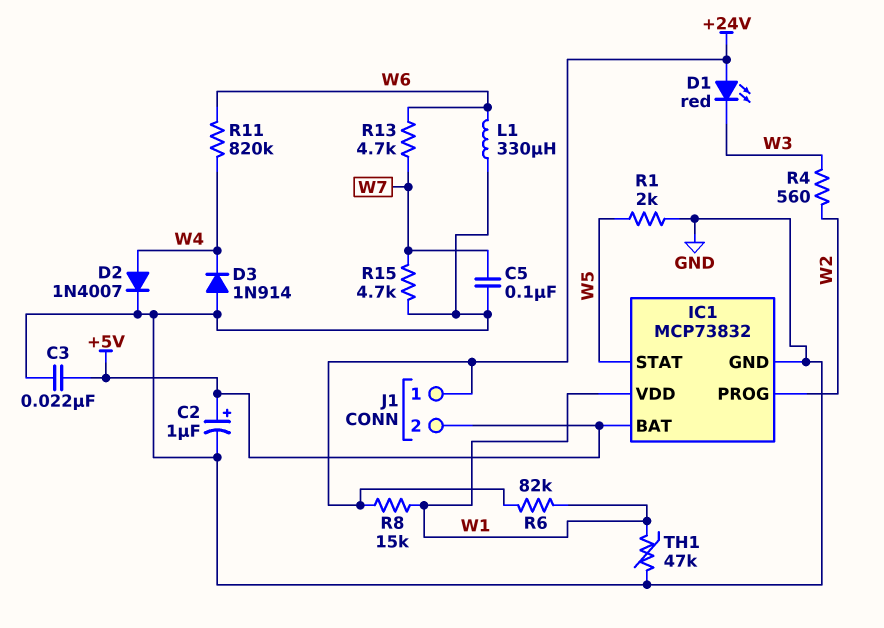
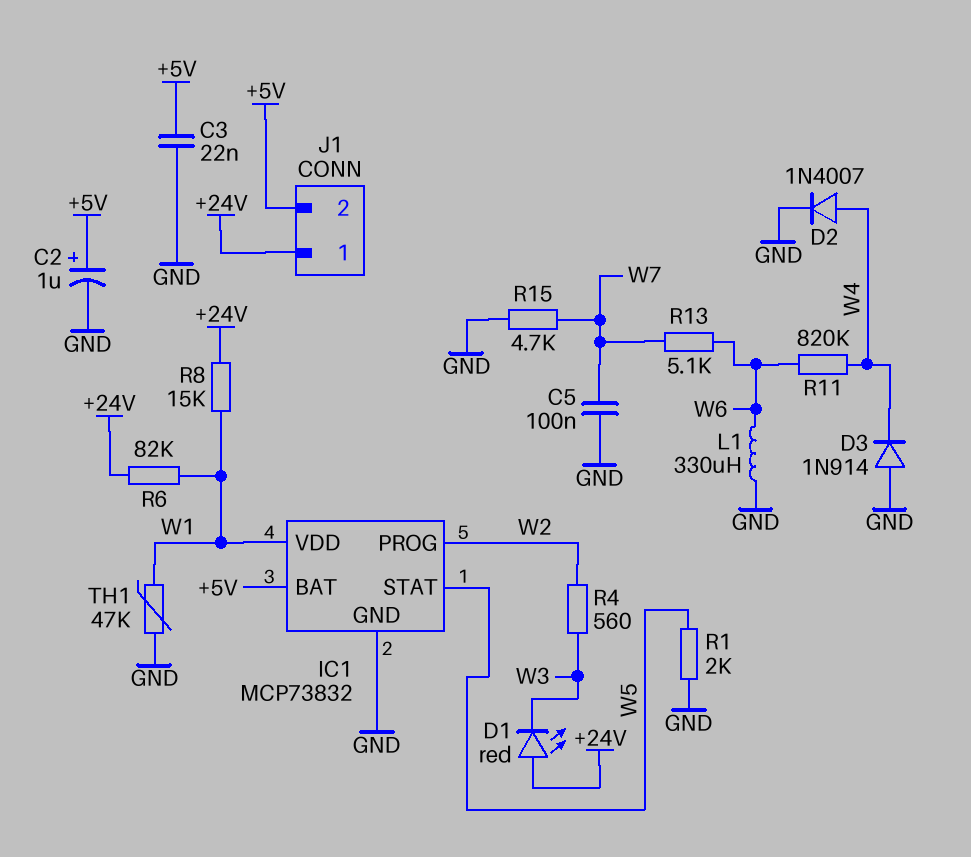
R13: 4.7k (W6, W7) -> 5.1k (W6, W7)

